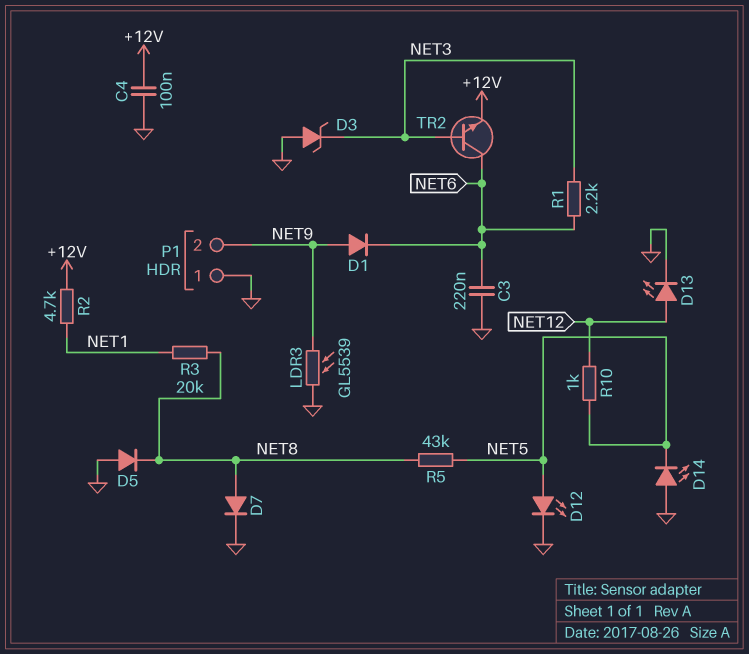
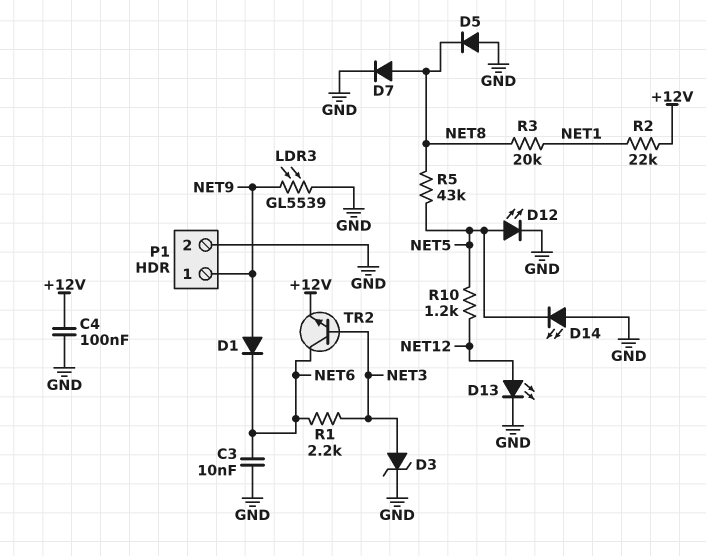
C3: 220nF (GND, NET6) -> 10nF (GND, NET6)
D3: zener (A GND, K NET3) -> zener (A NET3, K GND)
P1 pin 1: GND -> NET9
P1 pin 2: NET9 -> GND
R2: 4.7k (+12V, NET1) -> 22k (+12V, NET1)
R10: 1k (NET5, NET12) -> 1.2k (NET5, NET12)

